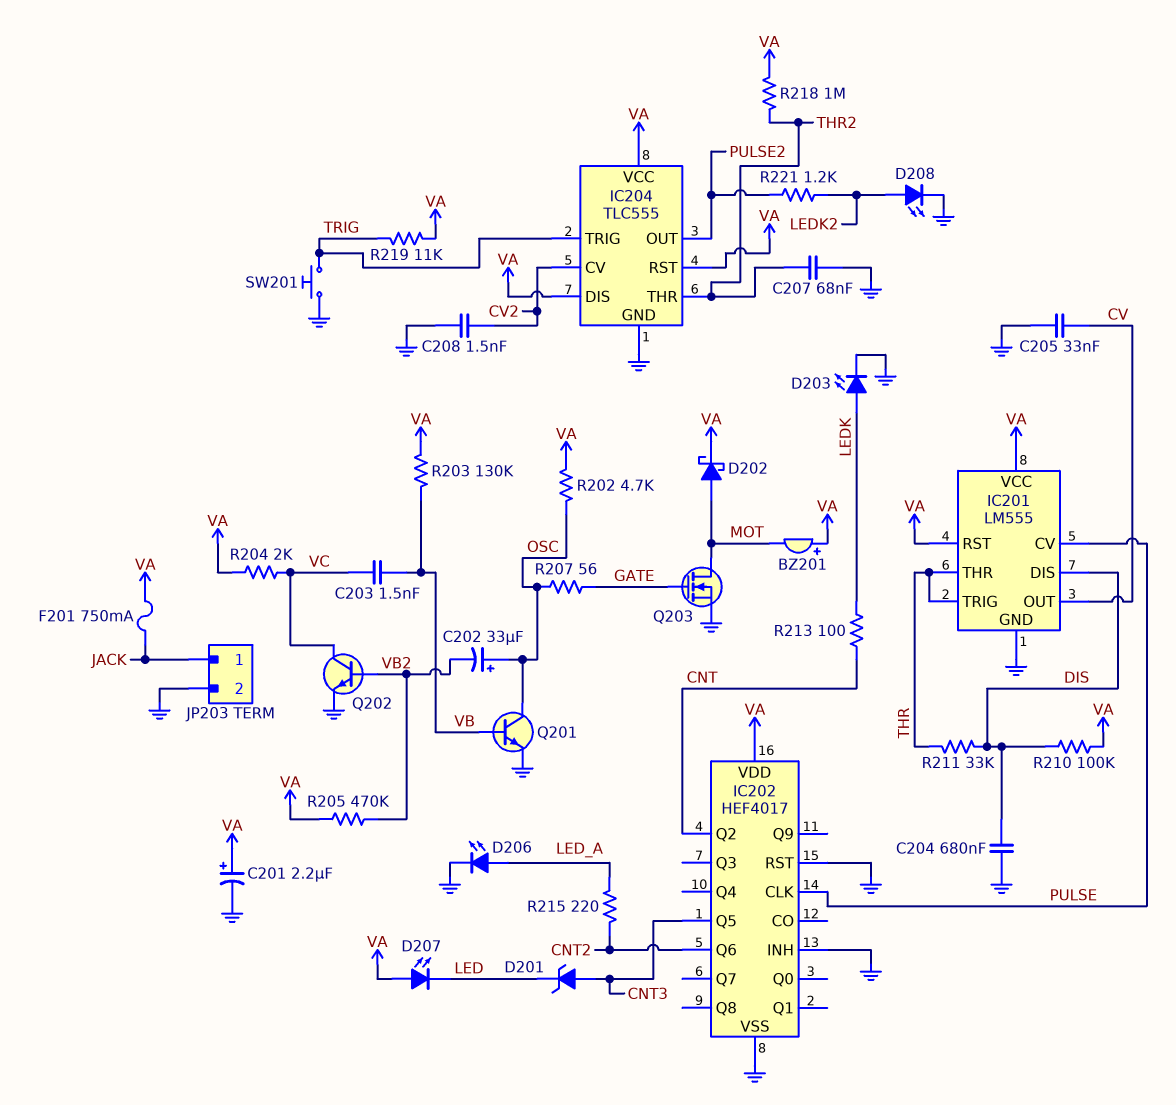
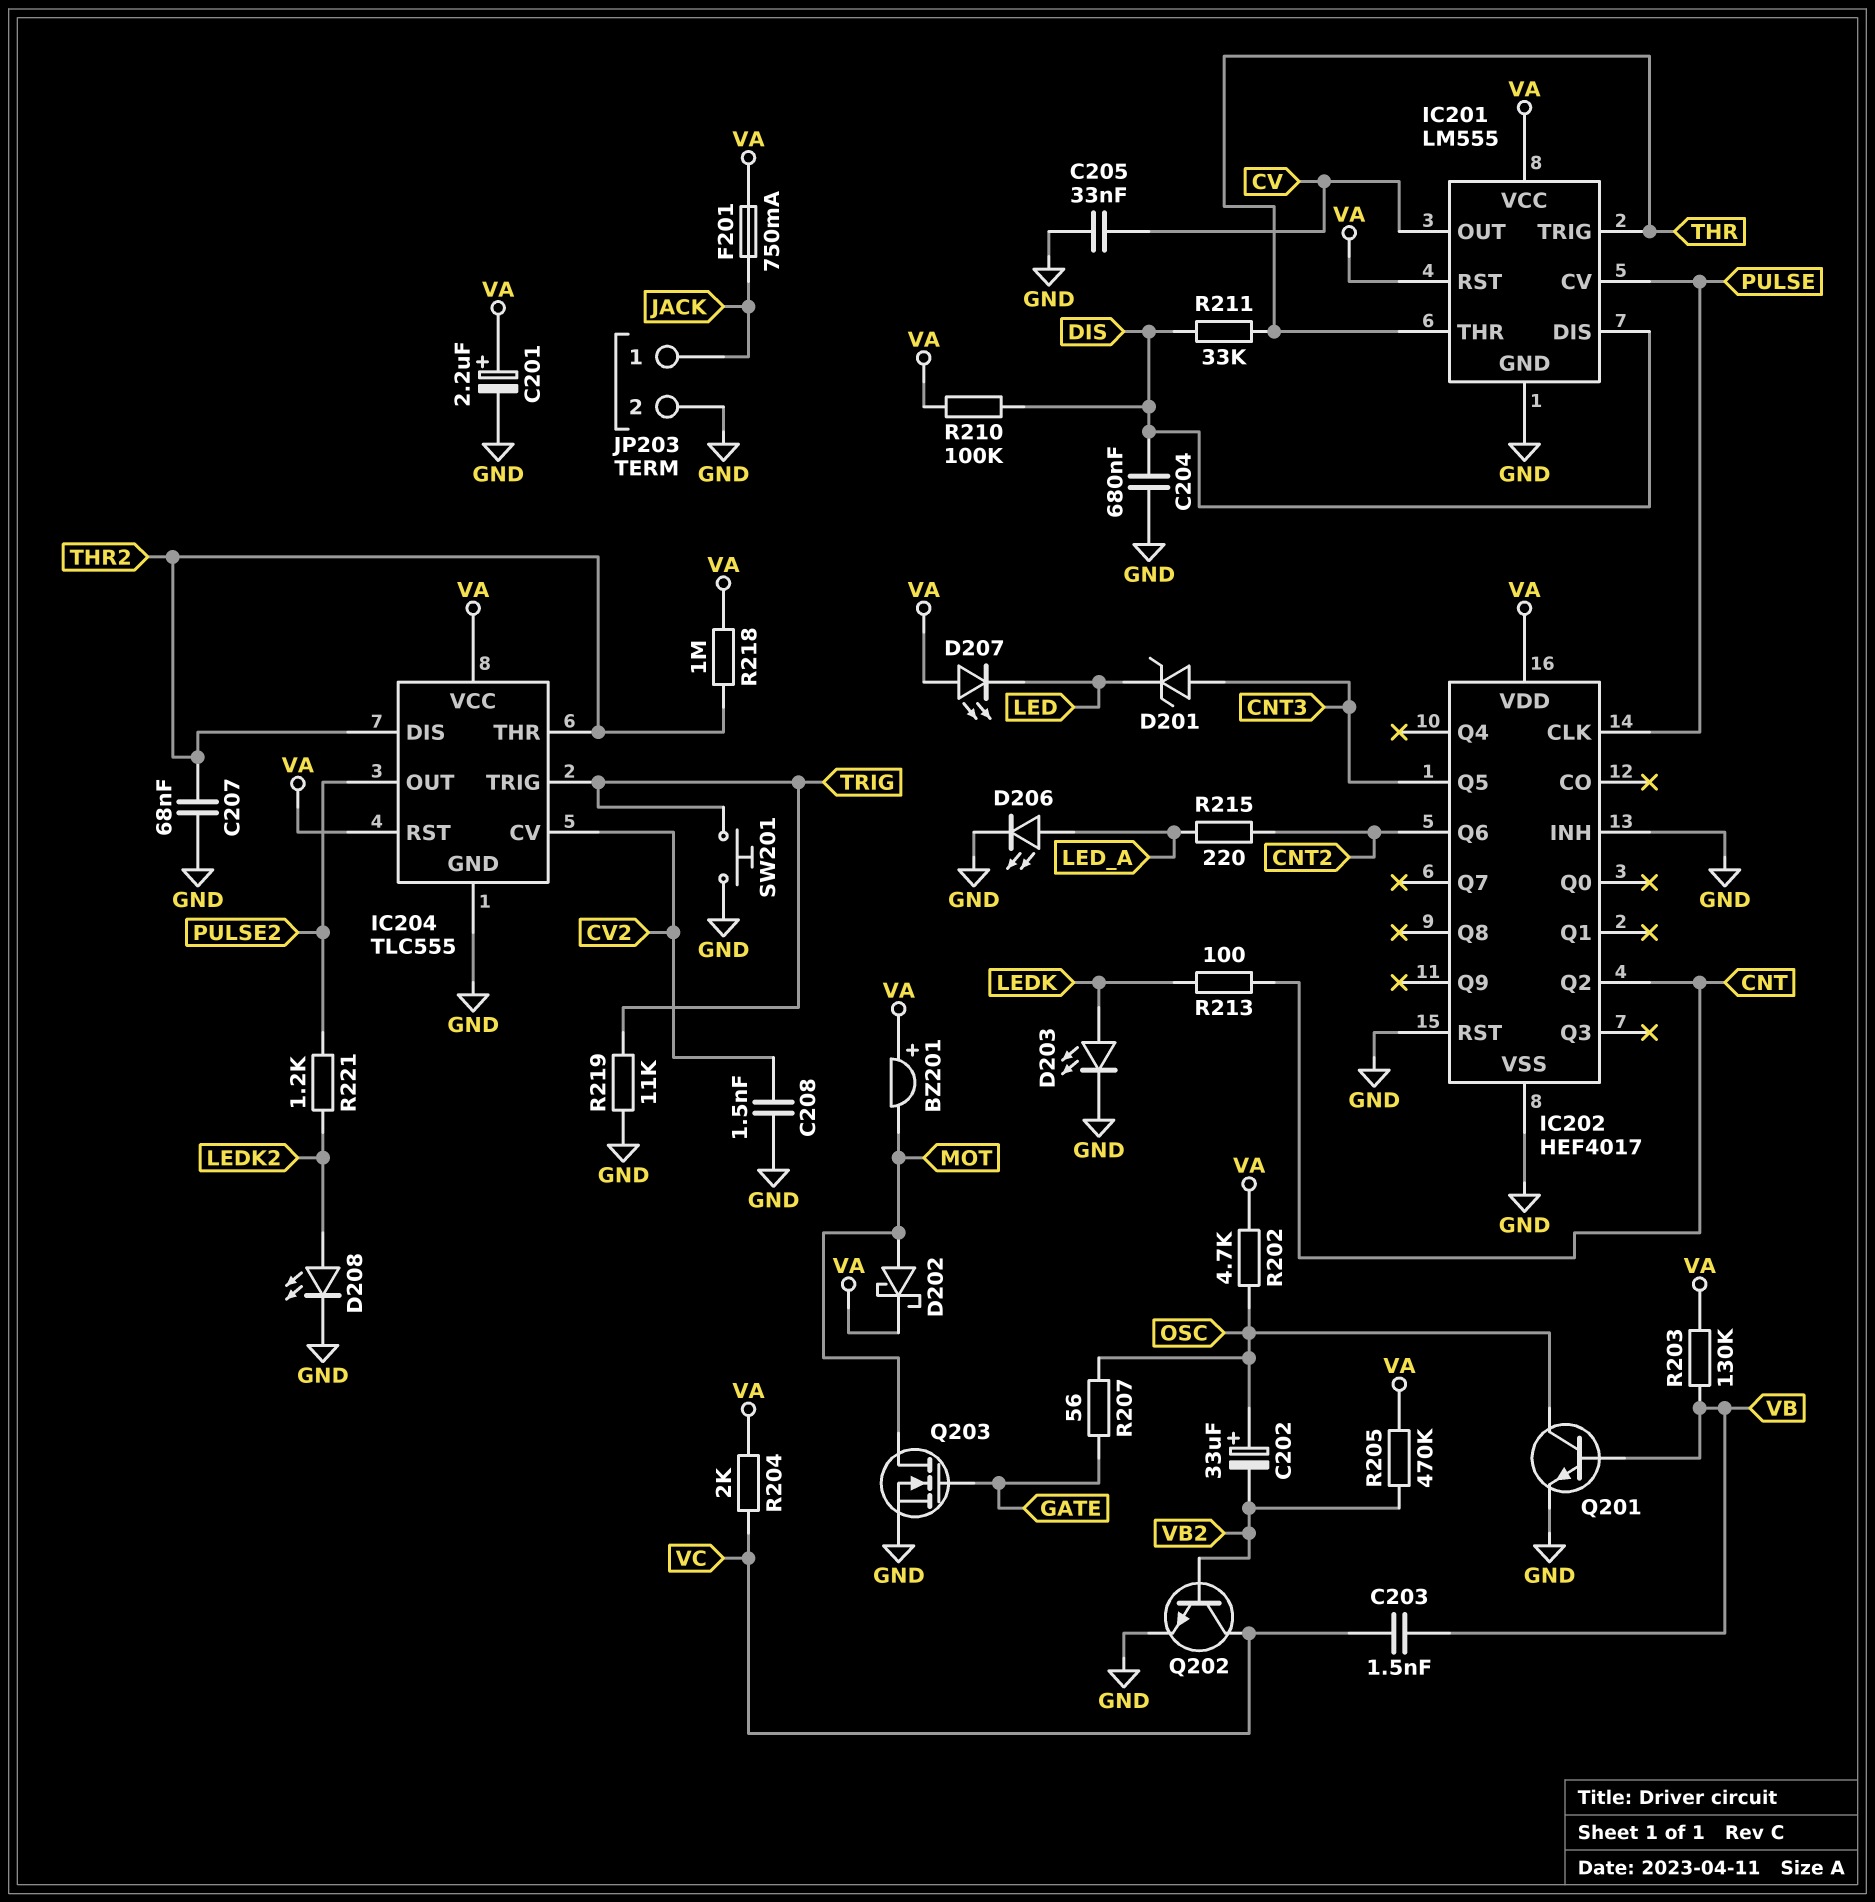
IC204 pin DIS: VA -> THR2
R219: 11k (TRIG, VA) -> 11k (GND, TRIG)

